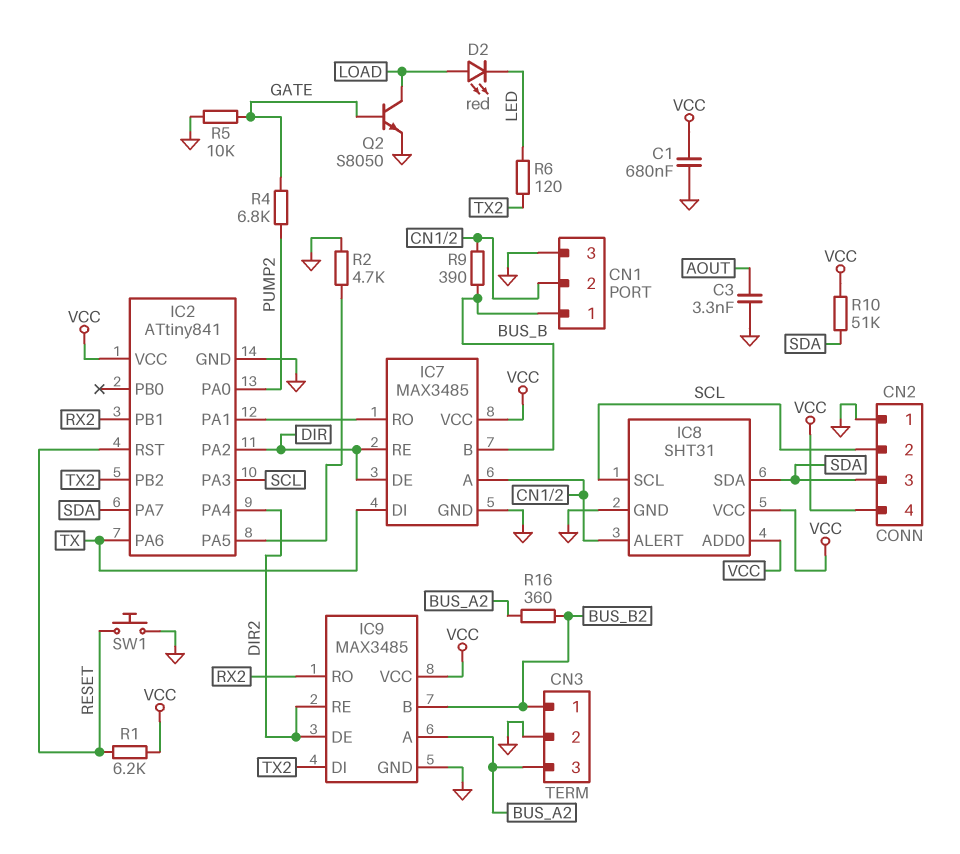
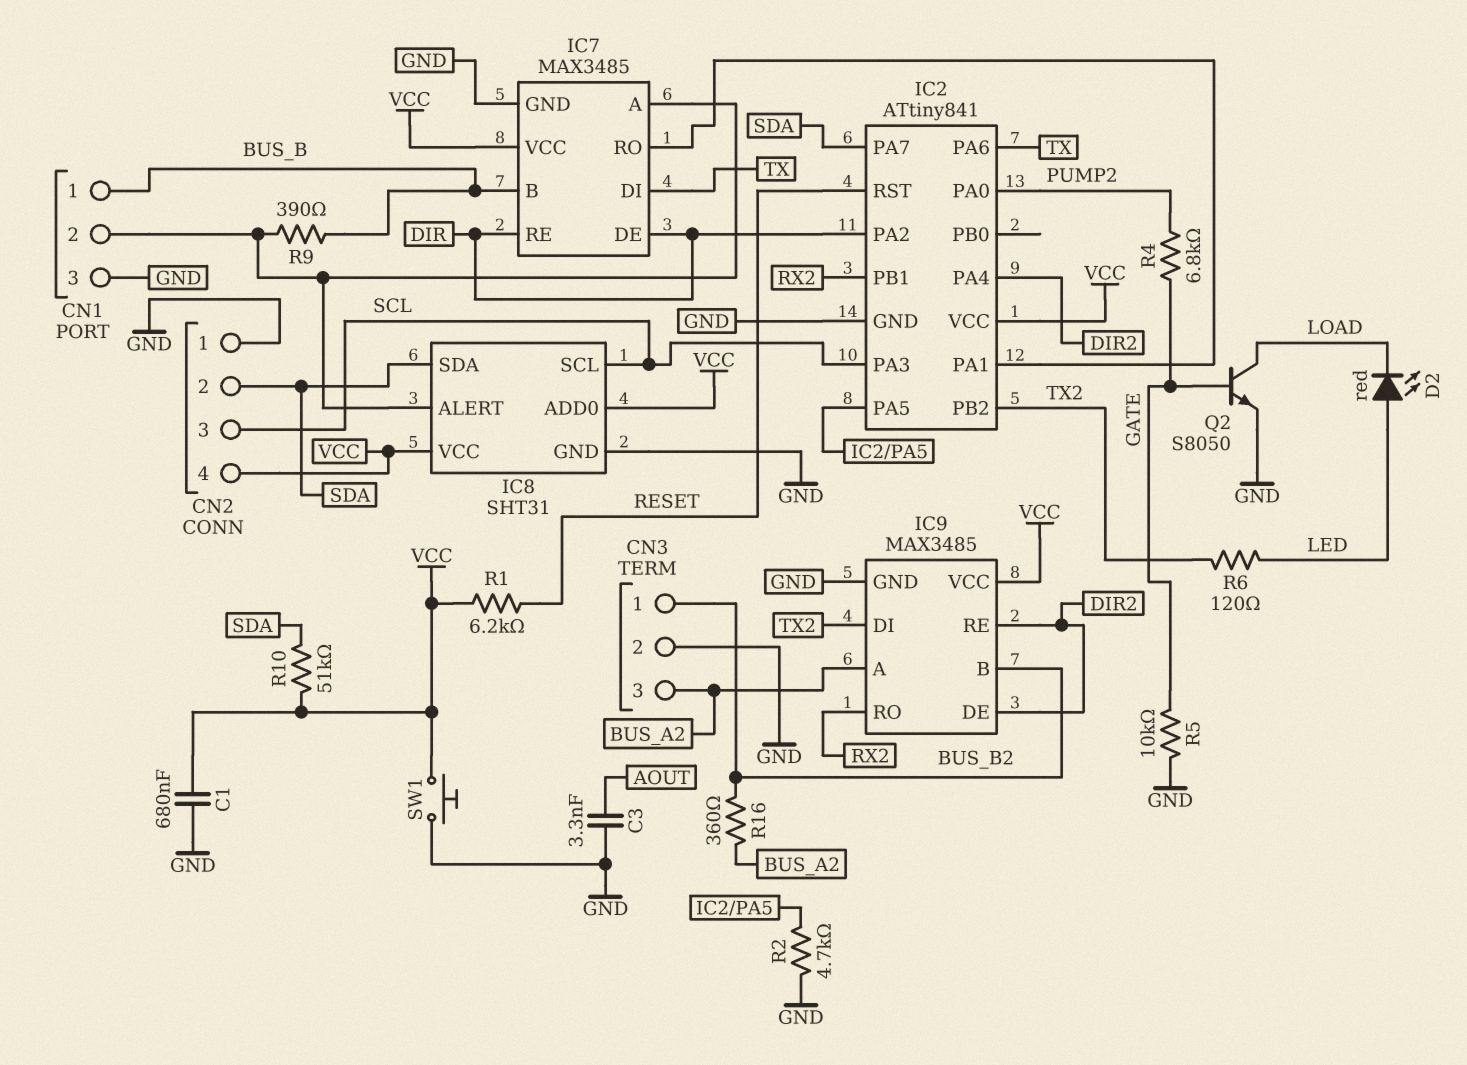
CN2 pin 2: SCL -> SDA
CN2 pin 3: SDA -> SCL
D2: LED red (A LOAD, K LED) -> LED red (A LED, K LOAD)
SW1: button (GND, RESET) -> button (GND, VCC)

